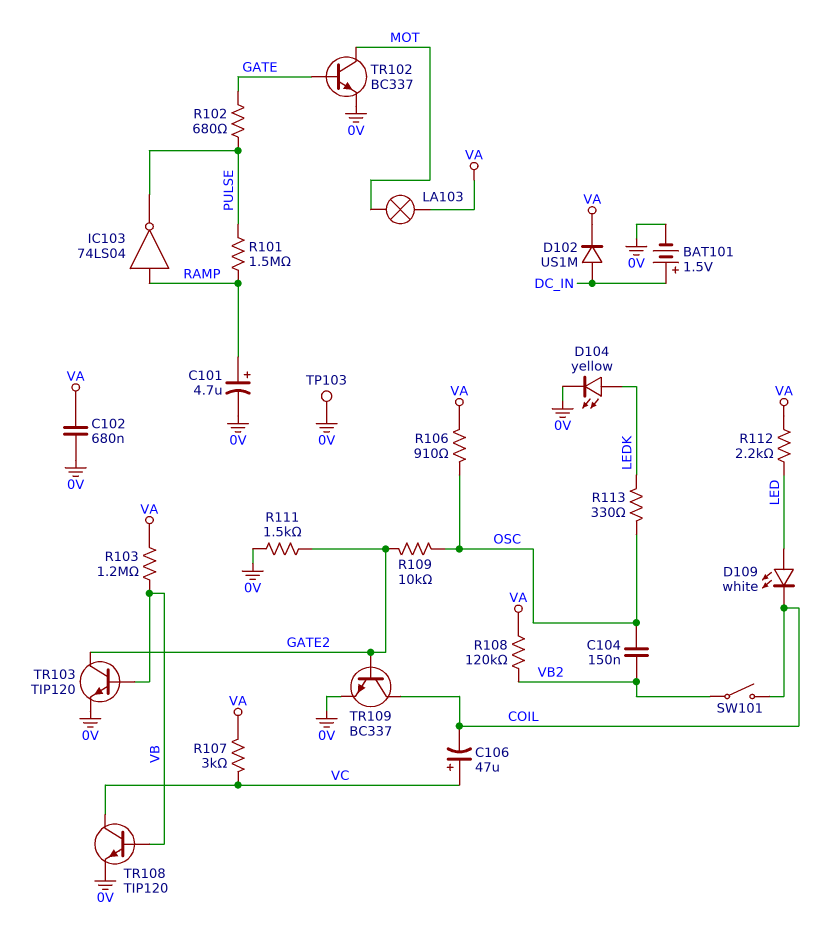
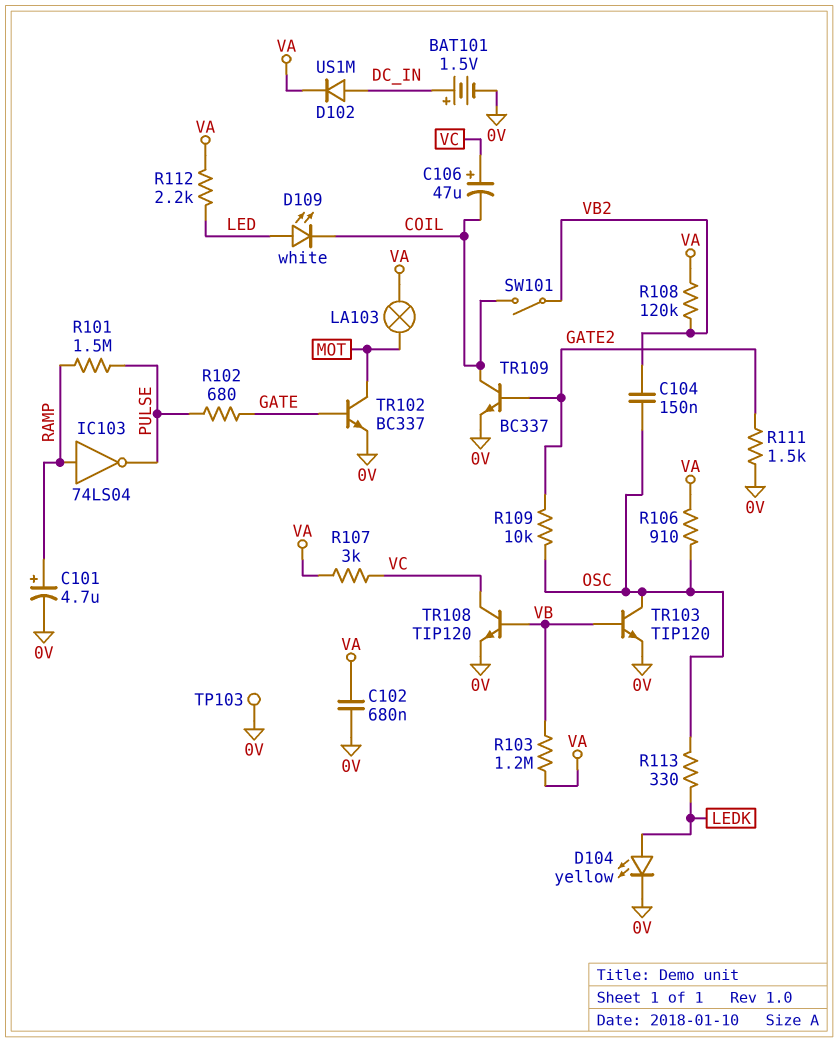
TR103: NPN TIP120 (B VB, C GATE2, E 0V) -> NPN TIP120 (B VB, C OSC, E 0V)

